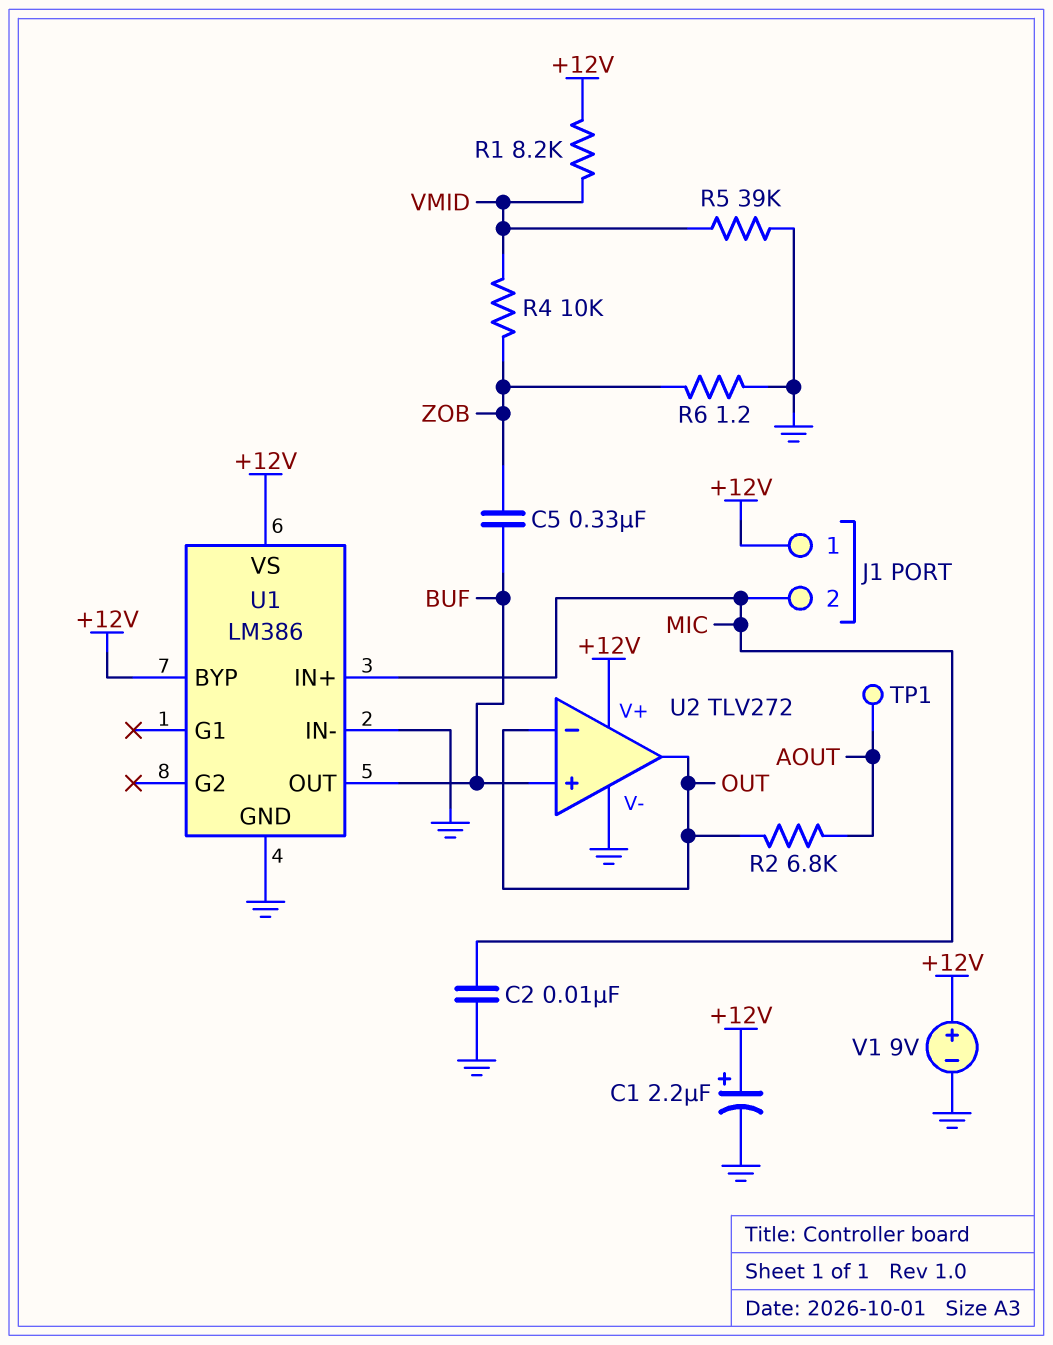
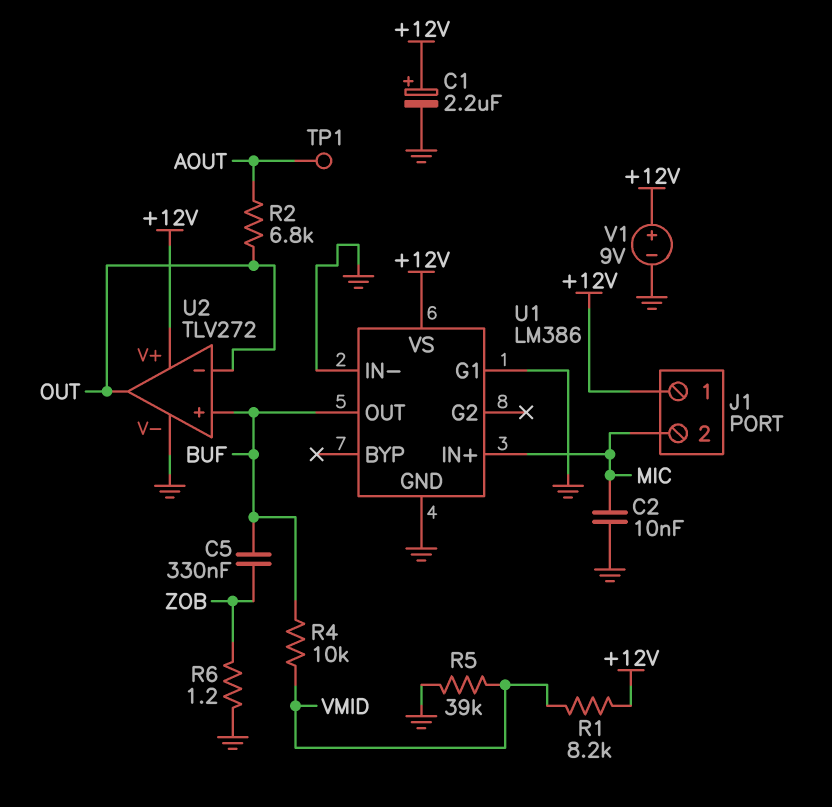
R4: 10k (VMID, ZOB) -> 10k (BUF, VMID)
U1 pin BYP: +12V -> none
U1 pin G1: none -> GND

